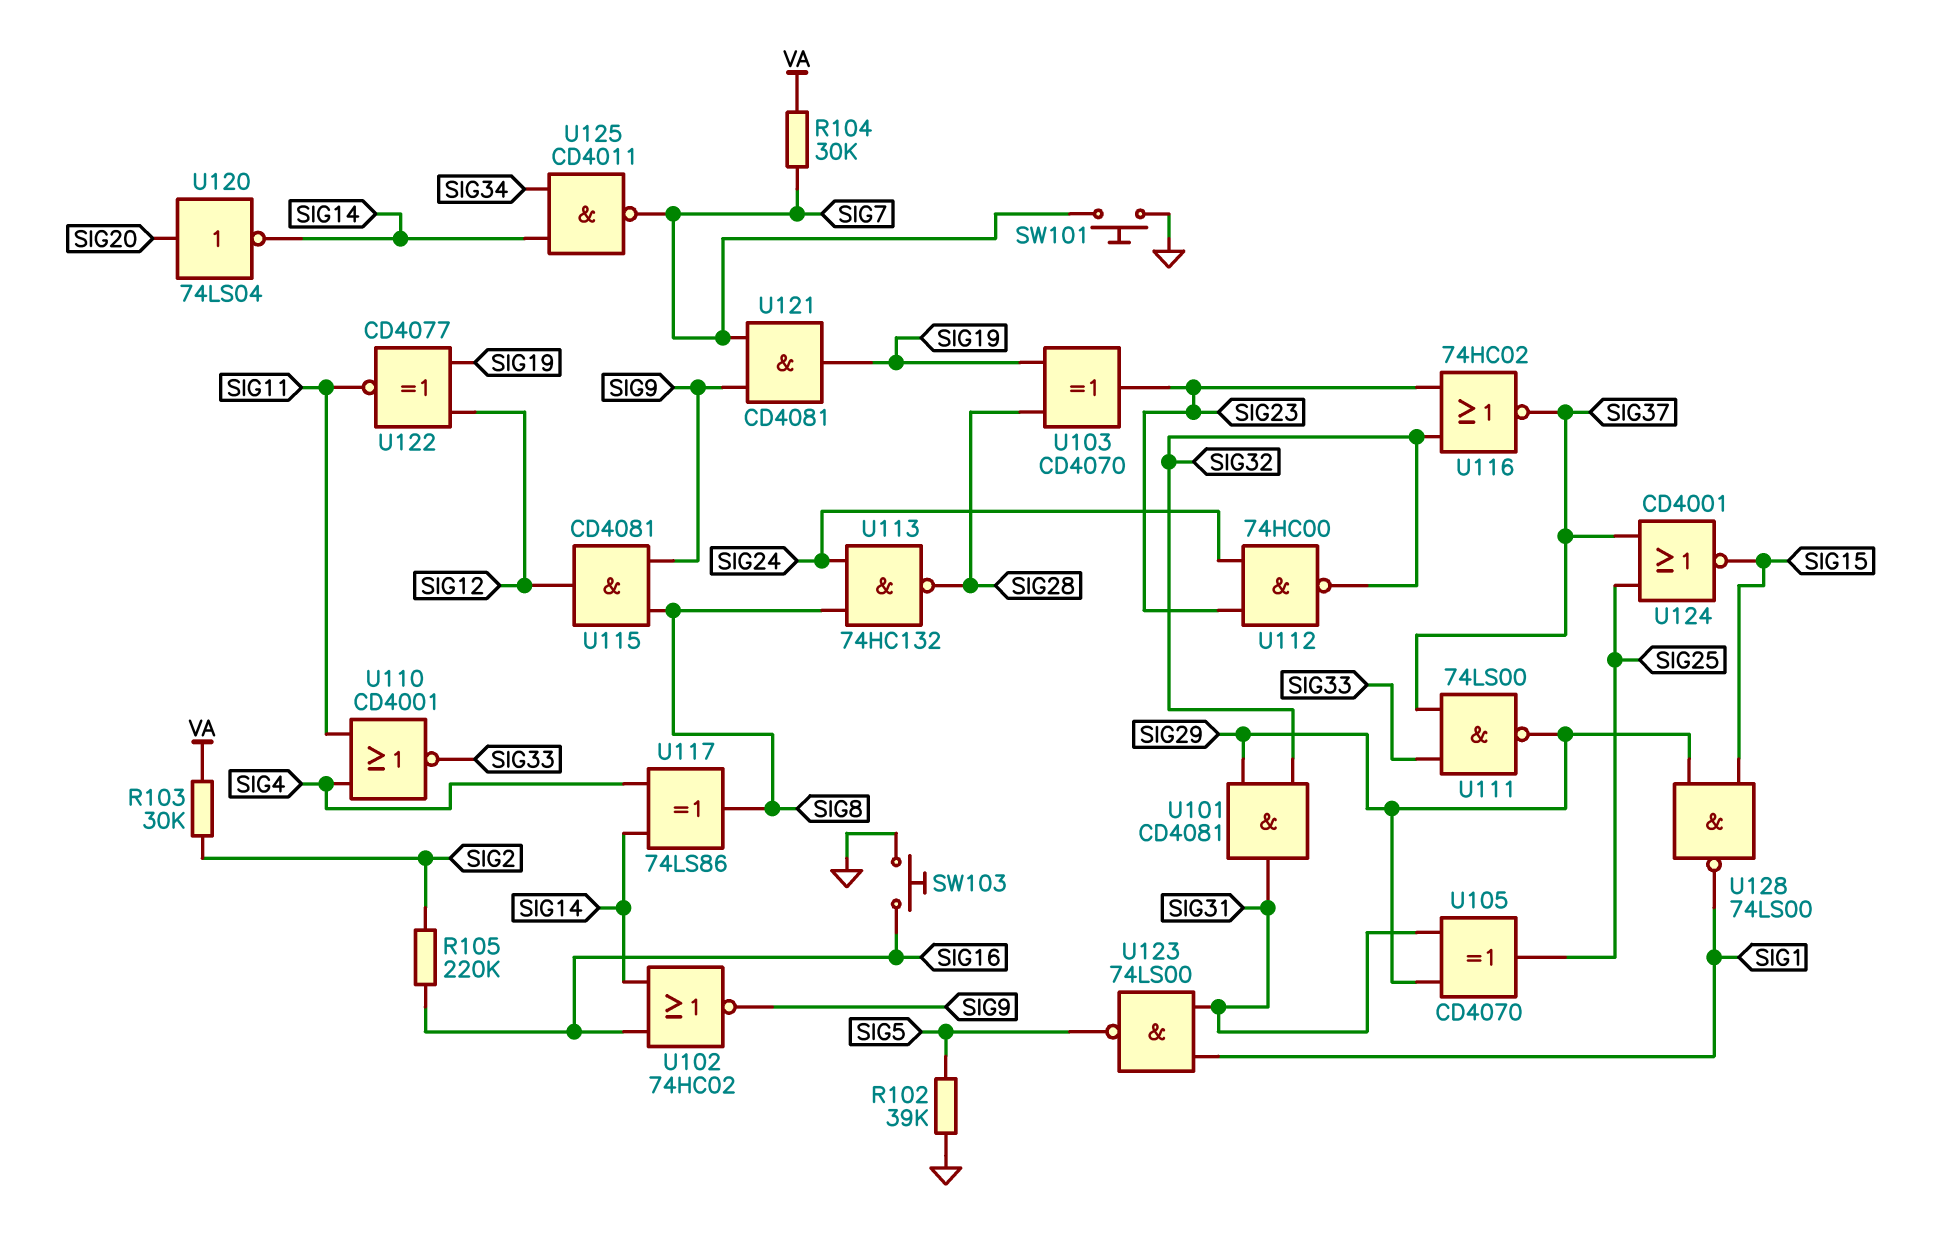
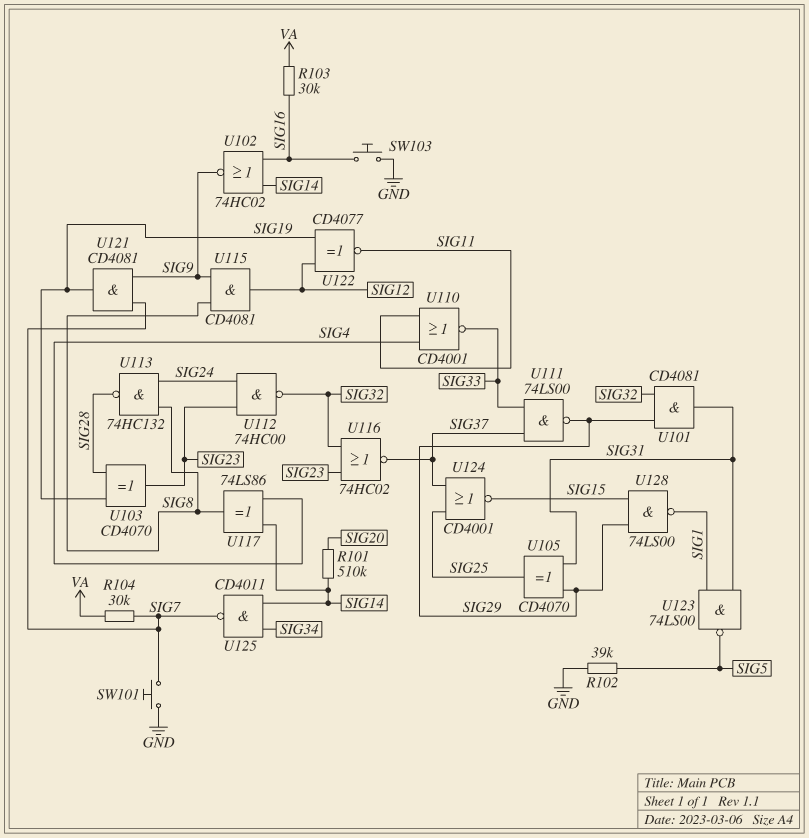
R101: none -> 510k (SIG14, SIG20)
R103: 30k (SIG2, VA) -> 30k (SIG16, VA)
R105: 220k (SIG2, SIG16) -> none
U120: NOT 74LS04 (in SIG20, out SIG14) -> none

